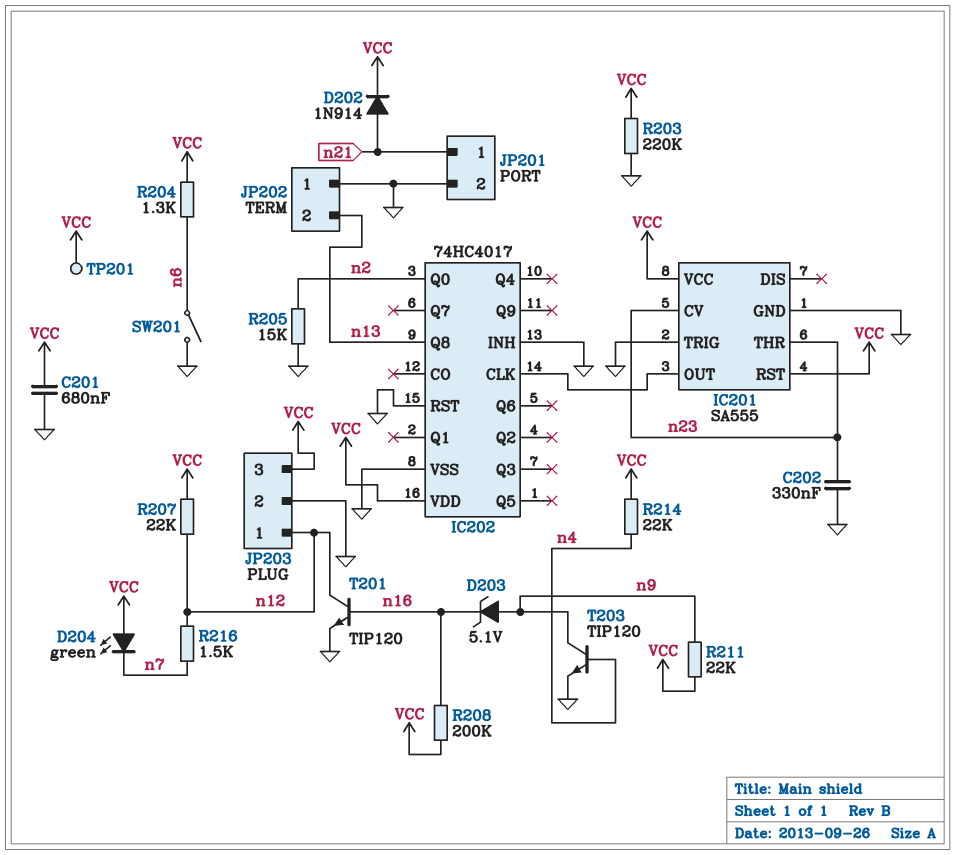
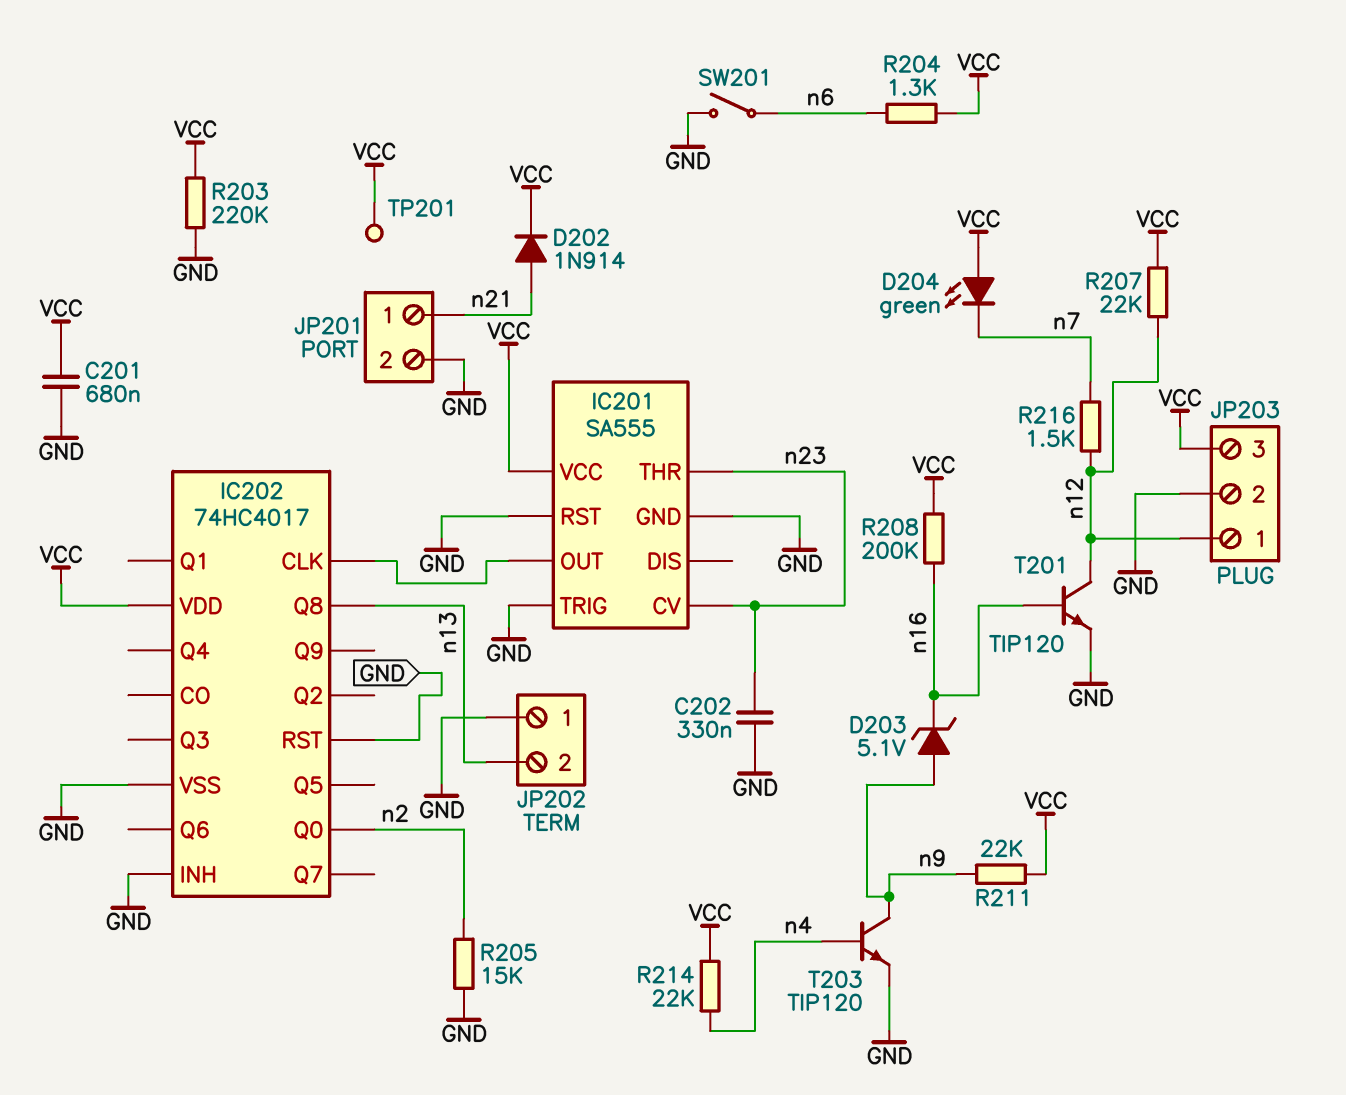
IC201 pin RST: VCC -> GND

